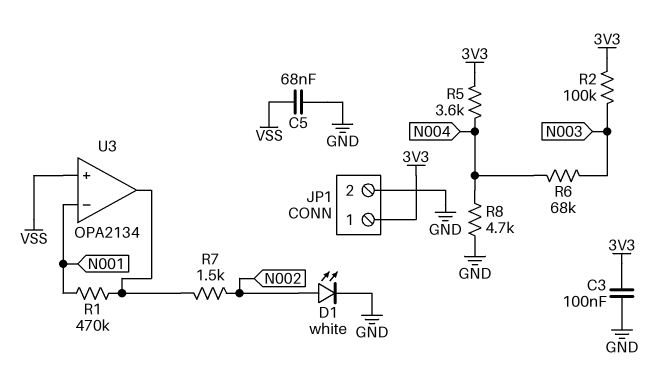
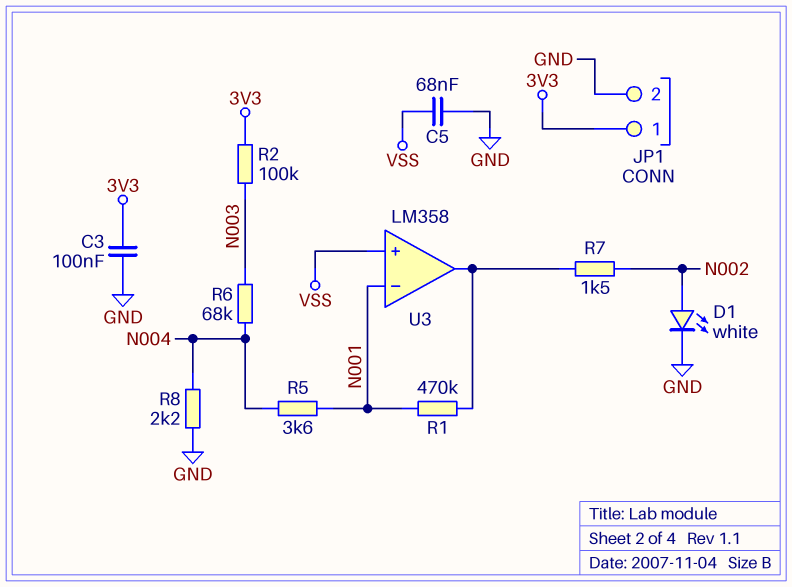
R5: 3.6k (3V3, N004) -> 3.6k (N001, N004)
R8: 4.7k (GND, N004) -> 2.2k (GND, N004)
U3: OPA2134 -> LM358

